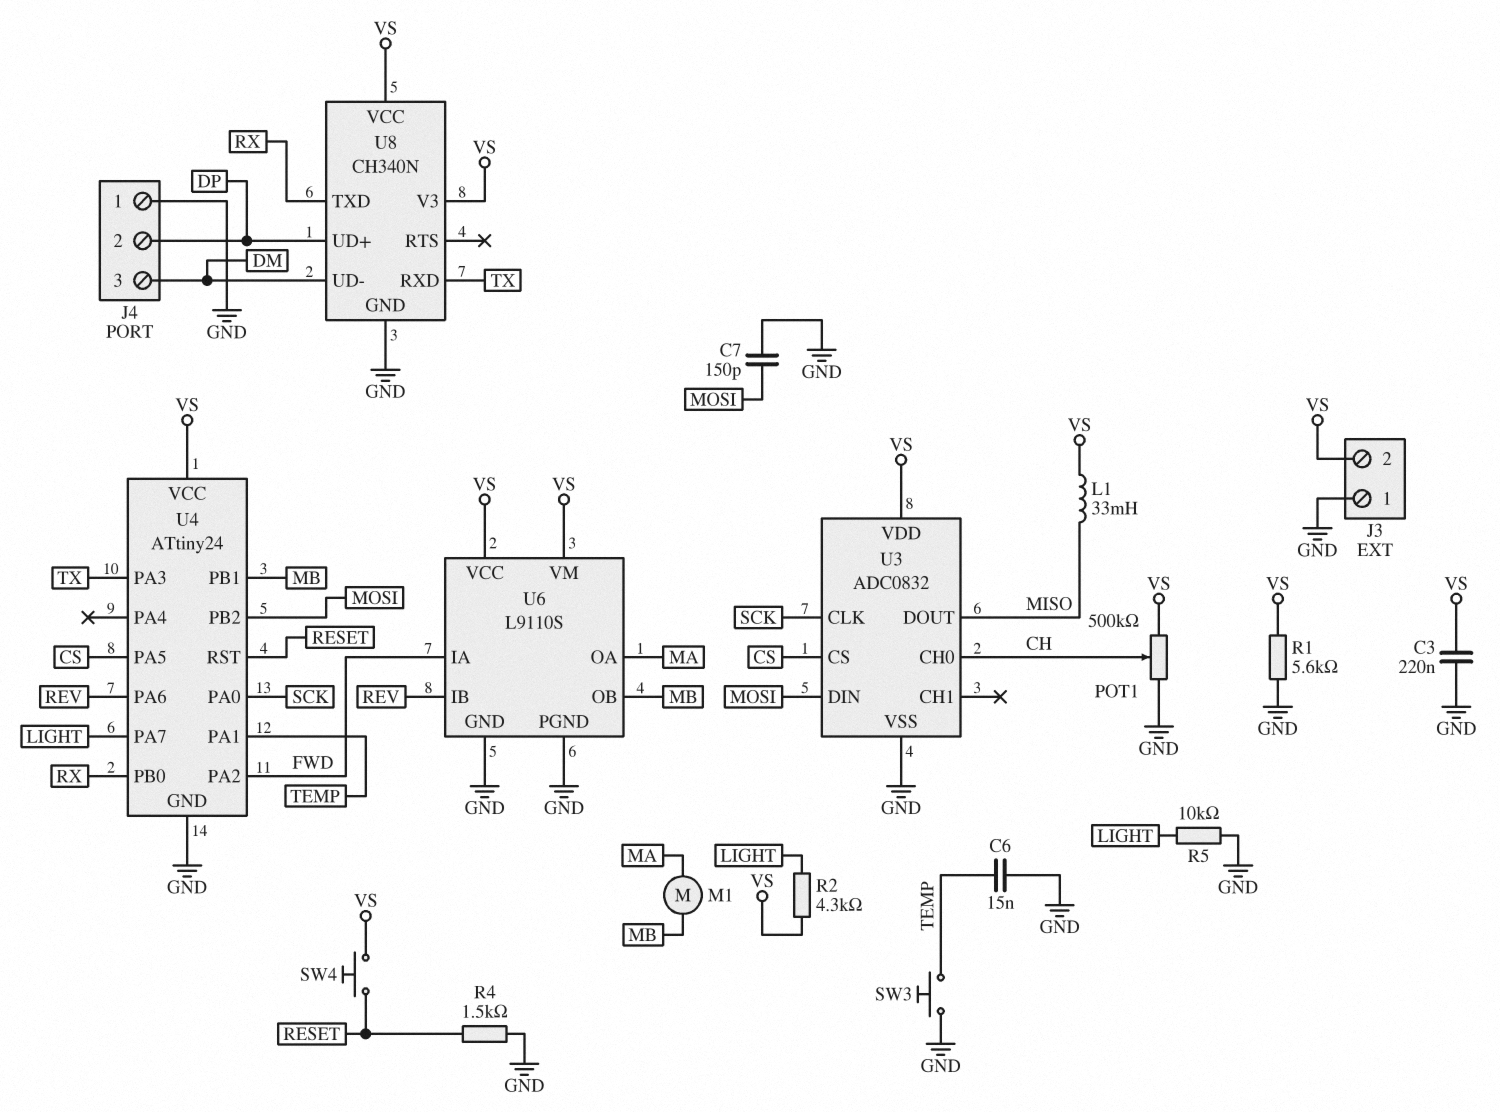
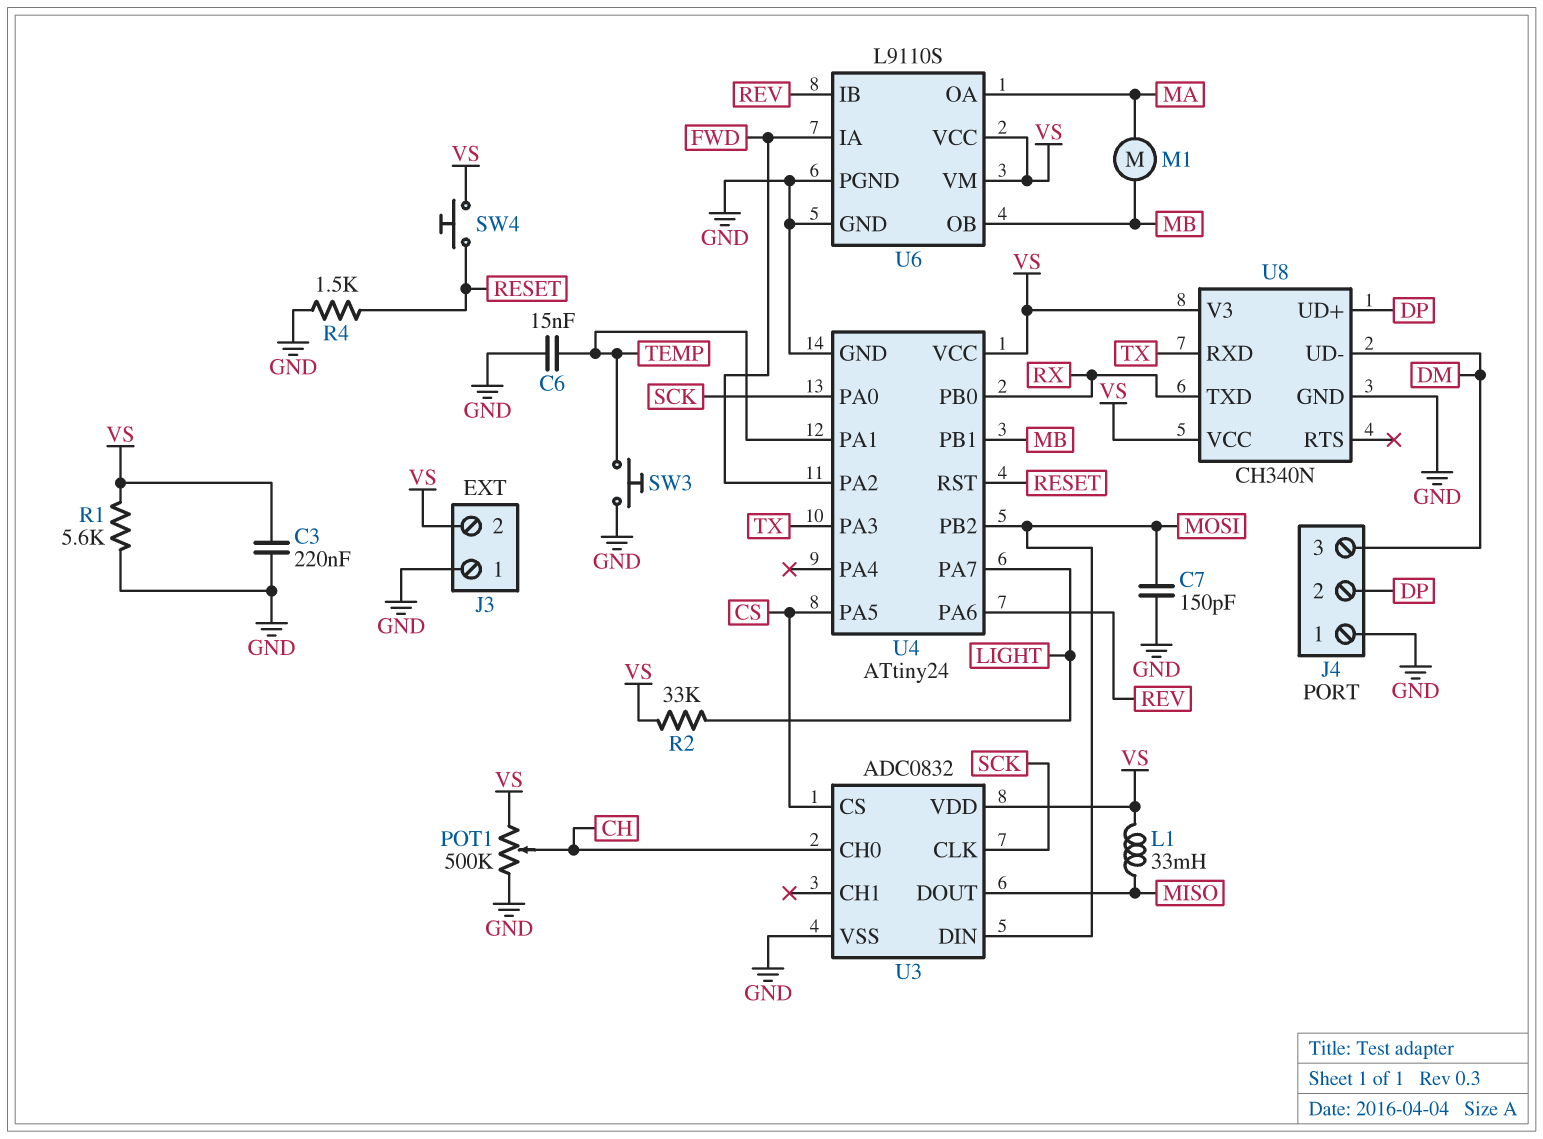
R2: 4.3k (LIGHT, VS) -> 33k (LIGHT, VS)
R5: 10k (GND, LIGHT) -> none

